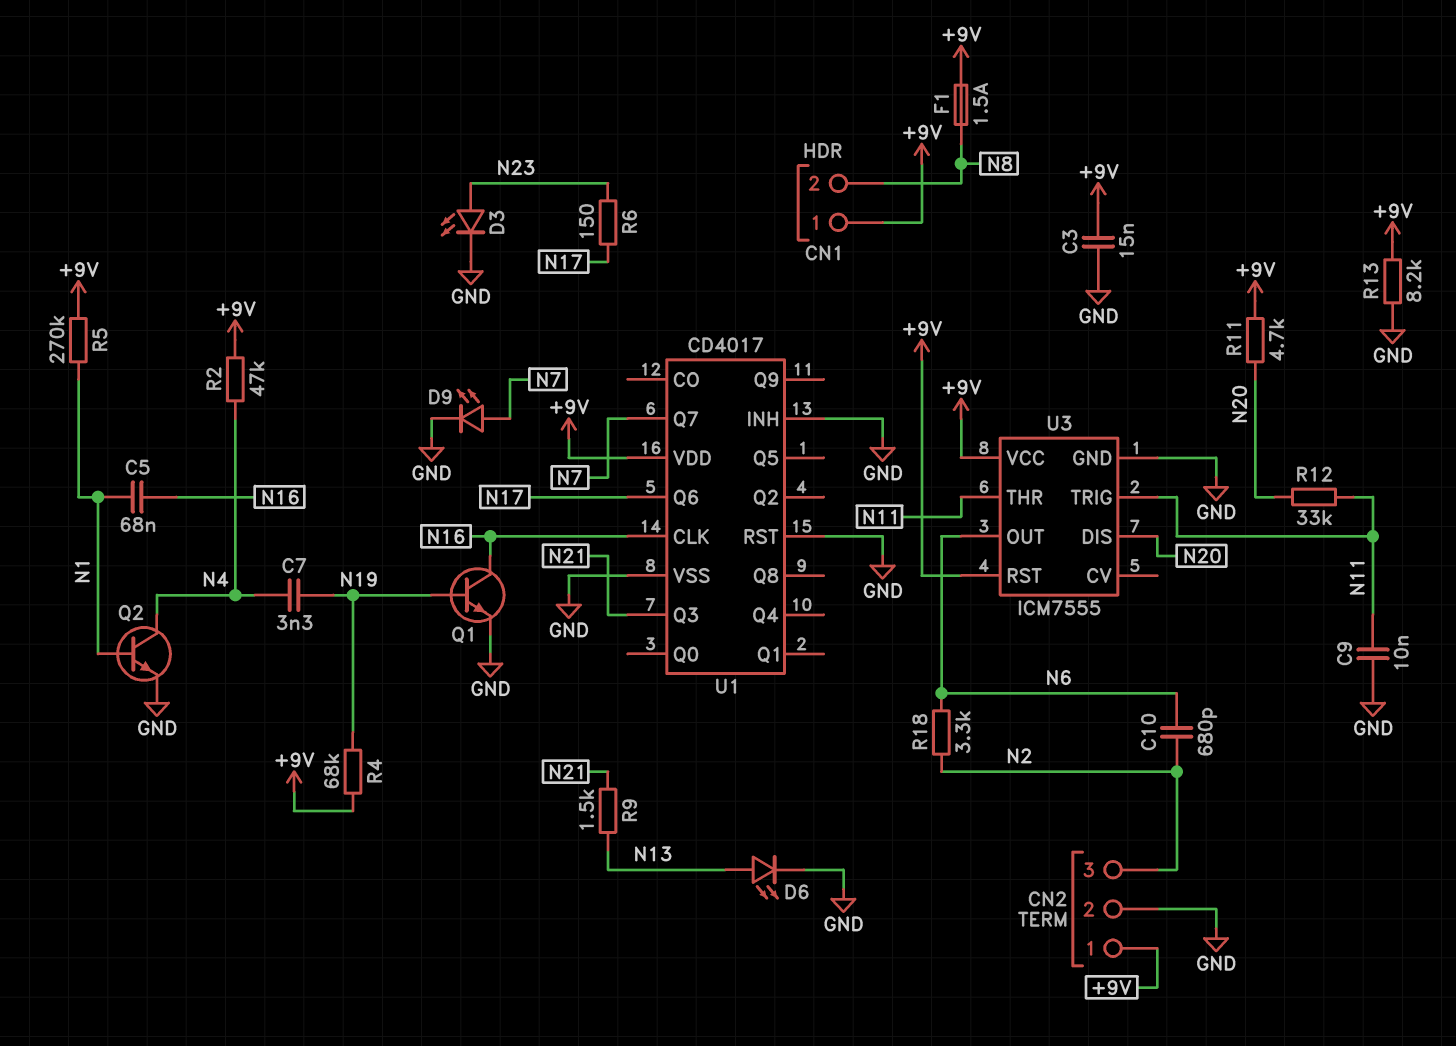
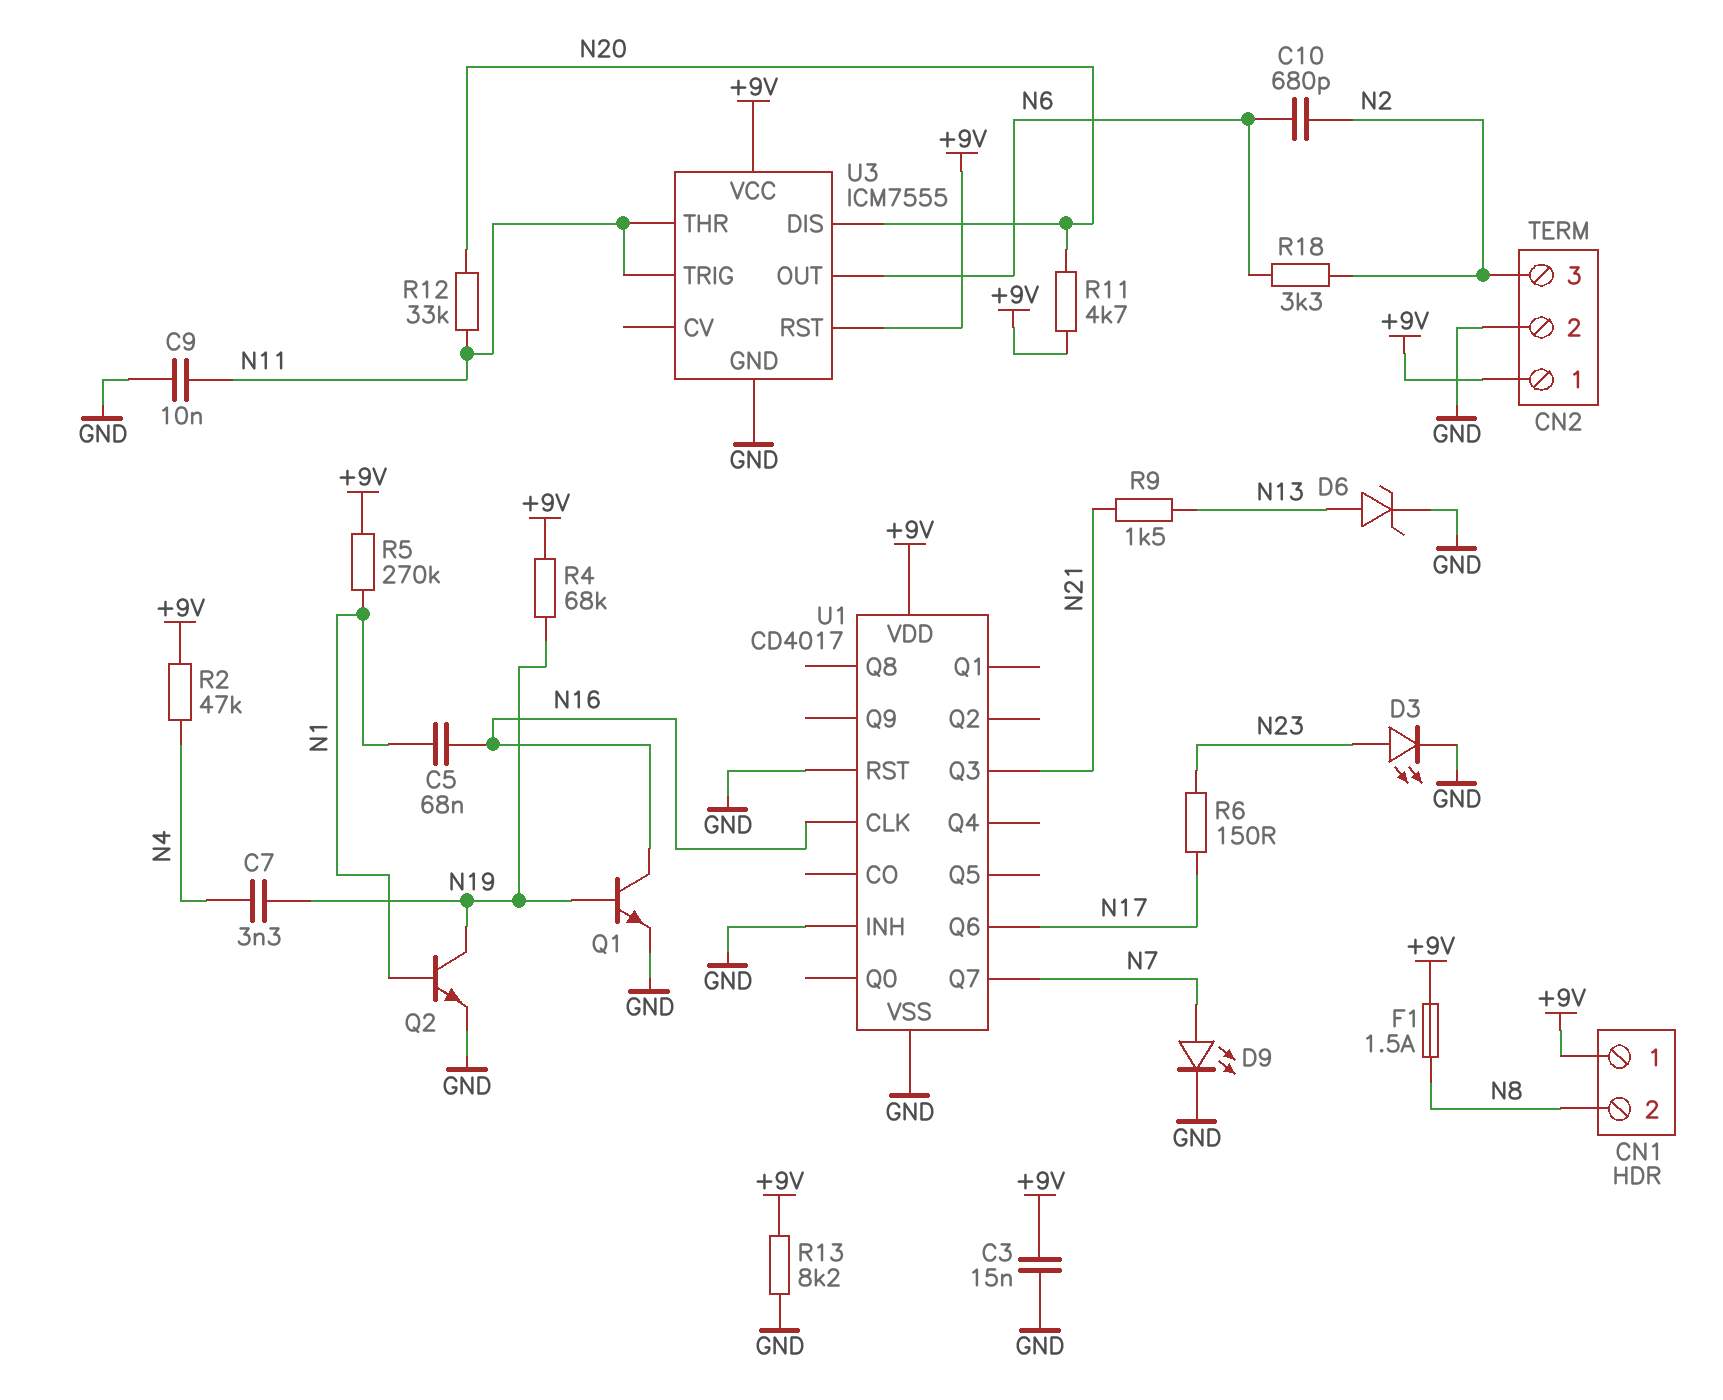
D6: LED (A N13, K GND) -> zener (A N13, K GND)
Q2: NPN (B N1, C N4, E GND) -> NPN (B N1, C N19, E GND)

